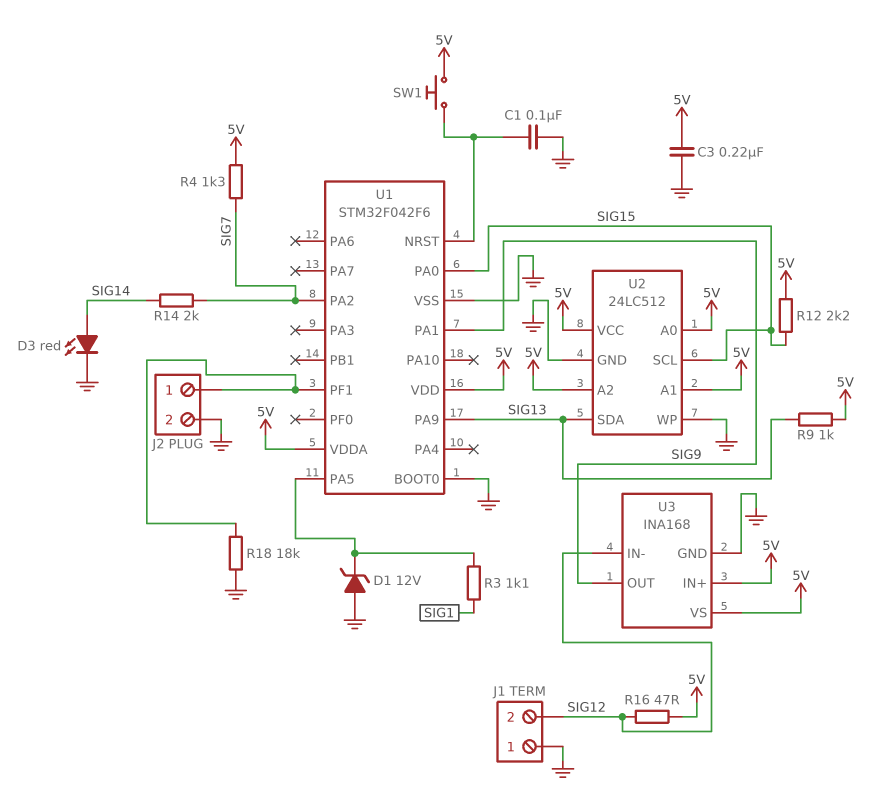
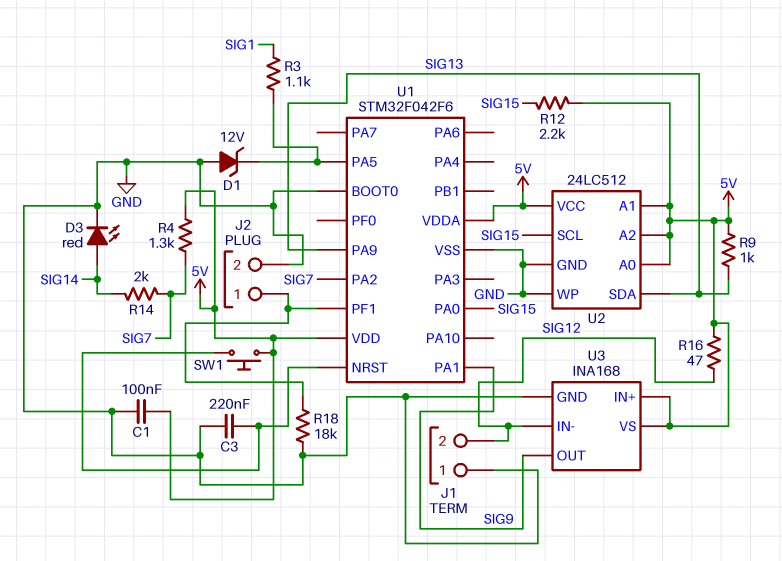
C1: 100nF (GND, U1/NRST) -> 100nF (5V, GND)
C3: 220nF (5V, GND) -> 220nF (GND, U1/NRST)

